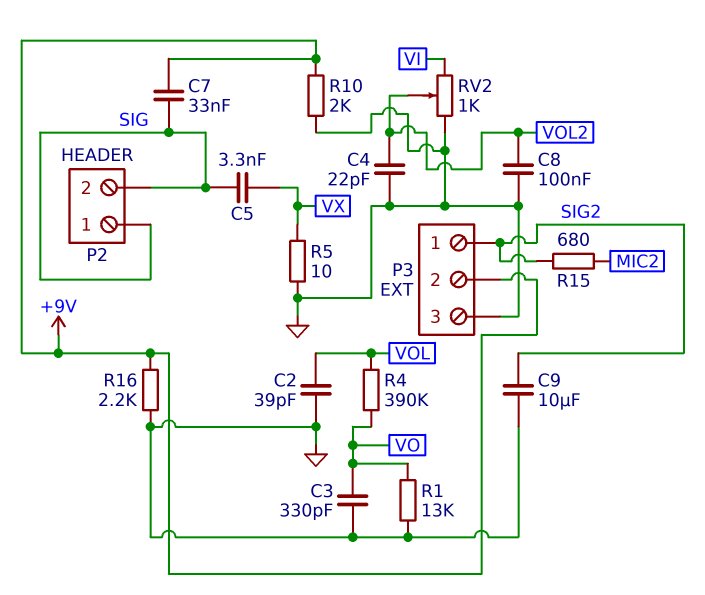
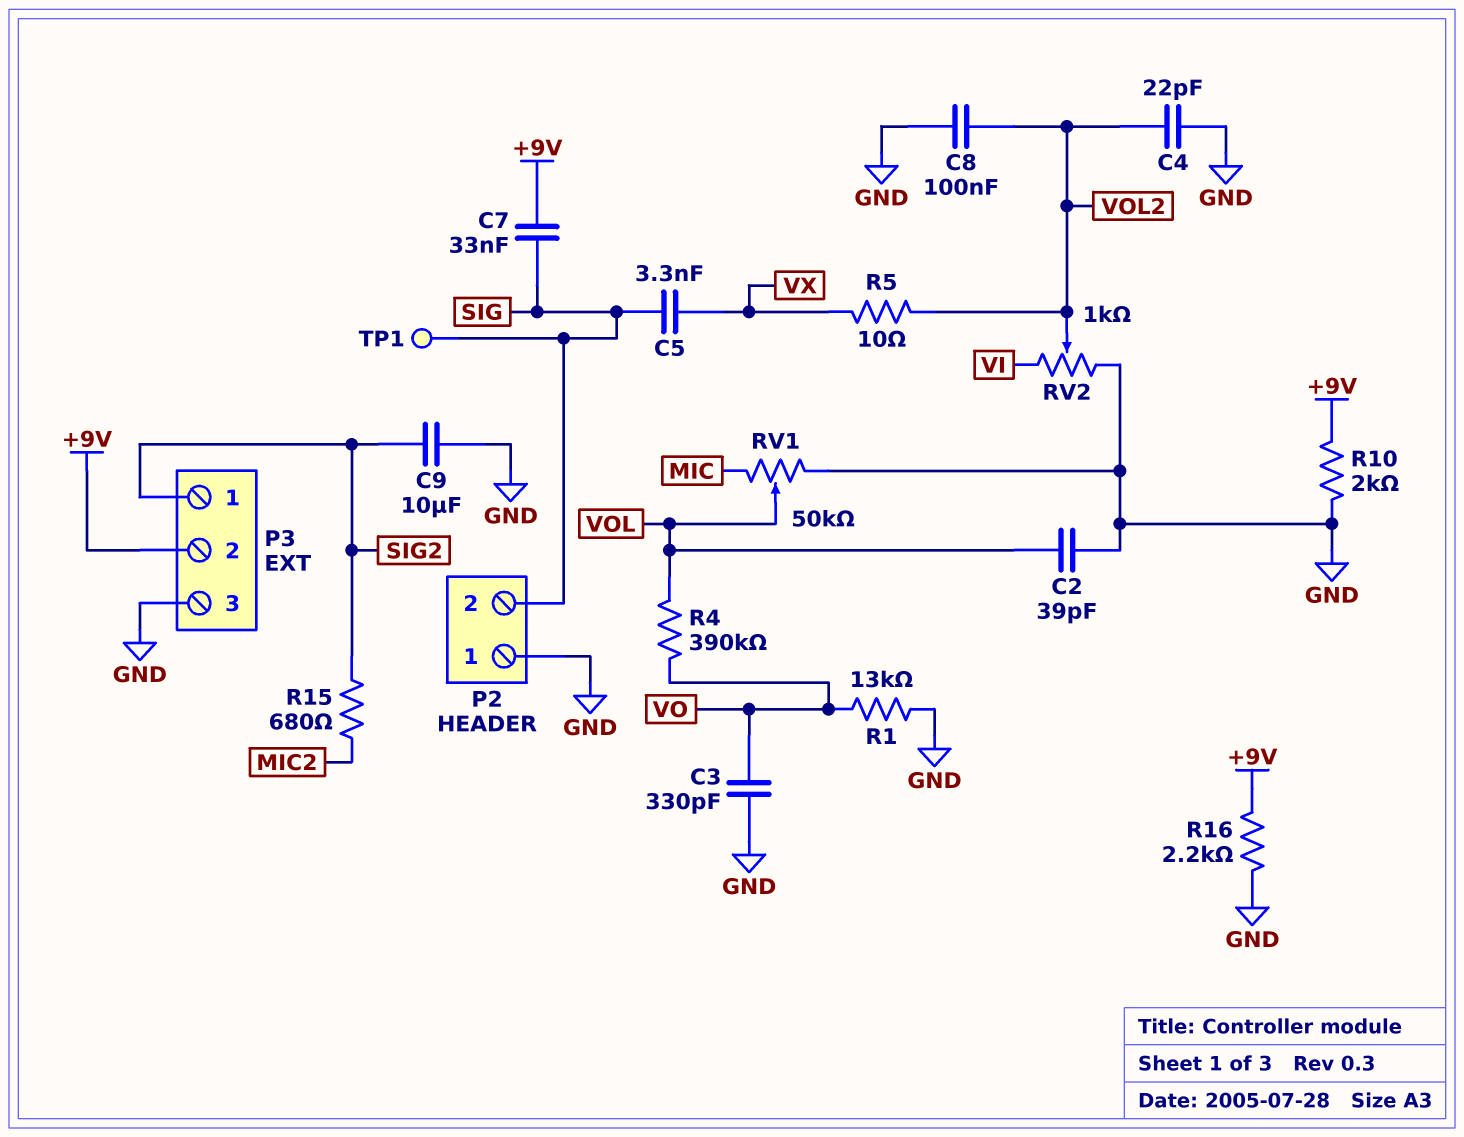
P2 pin 1: SIG -> GND
R5: 10 (GND, VX) -> 10 (VOL2, VX)
RV1: none -> 50k (GND, MIC, wiper VOL)
TP1: none -> test point (SIG)

